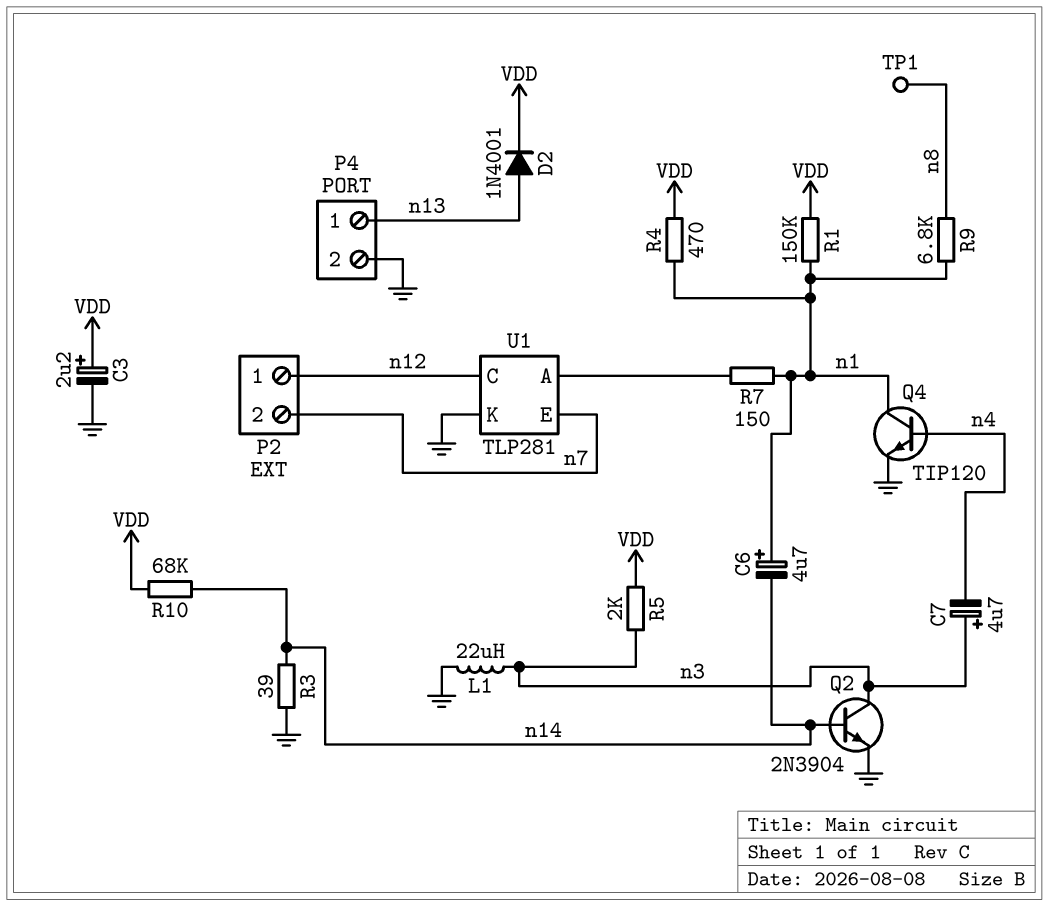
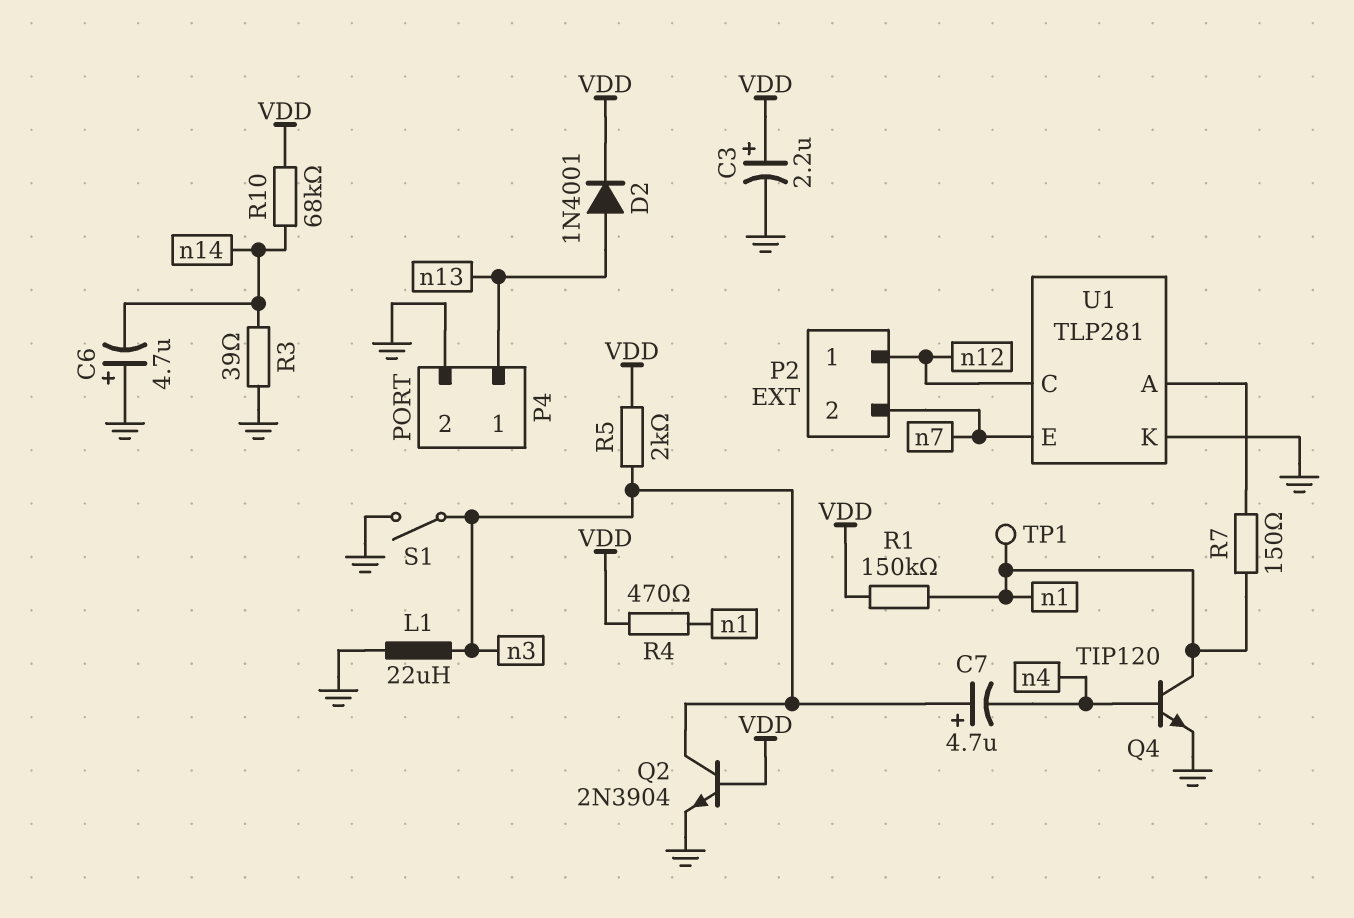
C6: 4.7uF (plus n1, minus n14) -> 4.7uF (plus GND, minus n14)
Q2: NPN 2N3904 (B n14, C n3, E GND) -> NPN 2N3904 (B VDD, C n3, E GND)
R9: 6.8k (n1, n8) -> none
S1: none -> switch (GND, n3)
TP1: test point (n8) -> test point (n1)

